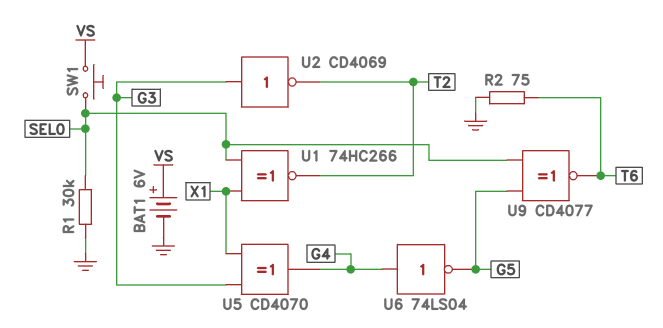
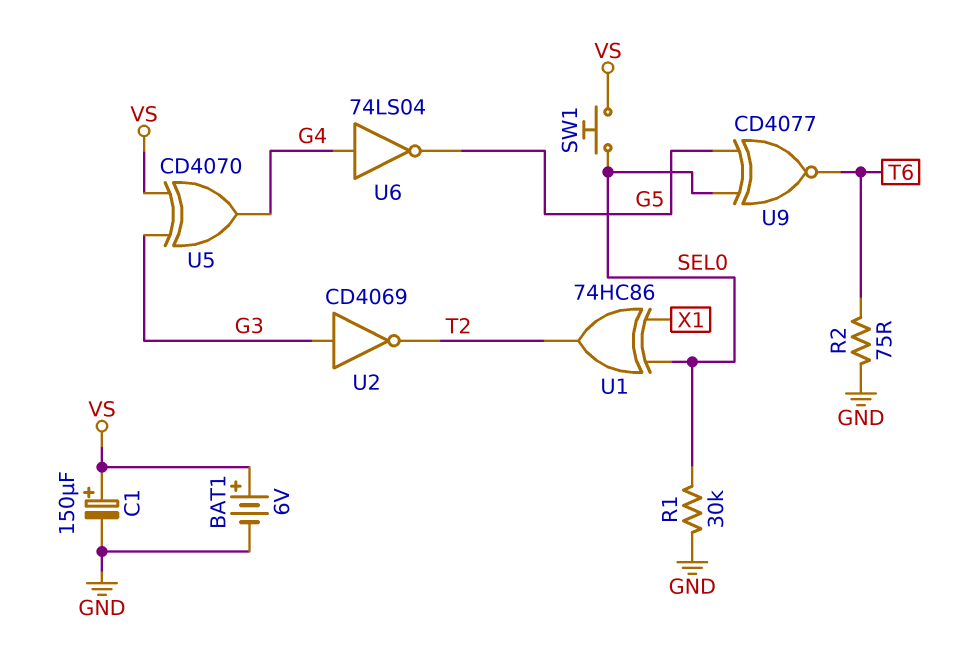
C1: none -> 150uF (plus VS, minus GND)
U1: XNOR 74HC266 (in SEL0, in X1, out T2) -> XOR 74HC86 (in SEL0, in X1, out T2)
U5: XOR CD4070 (in G3, in X1, out G4) -> XOR CD4070 (in G3, in VS, out G4)

